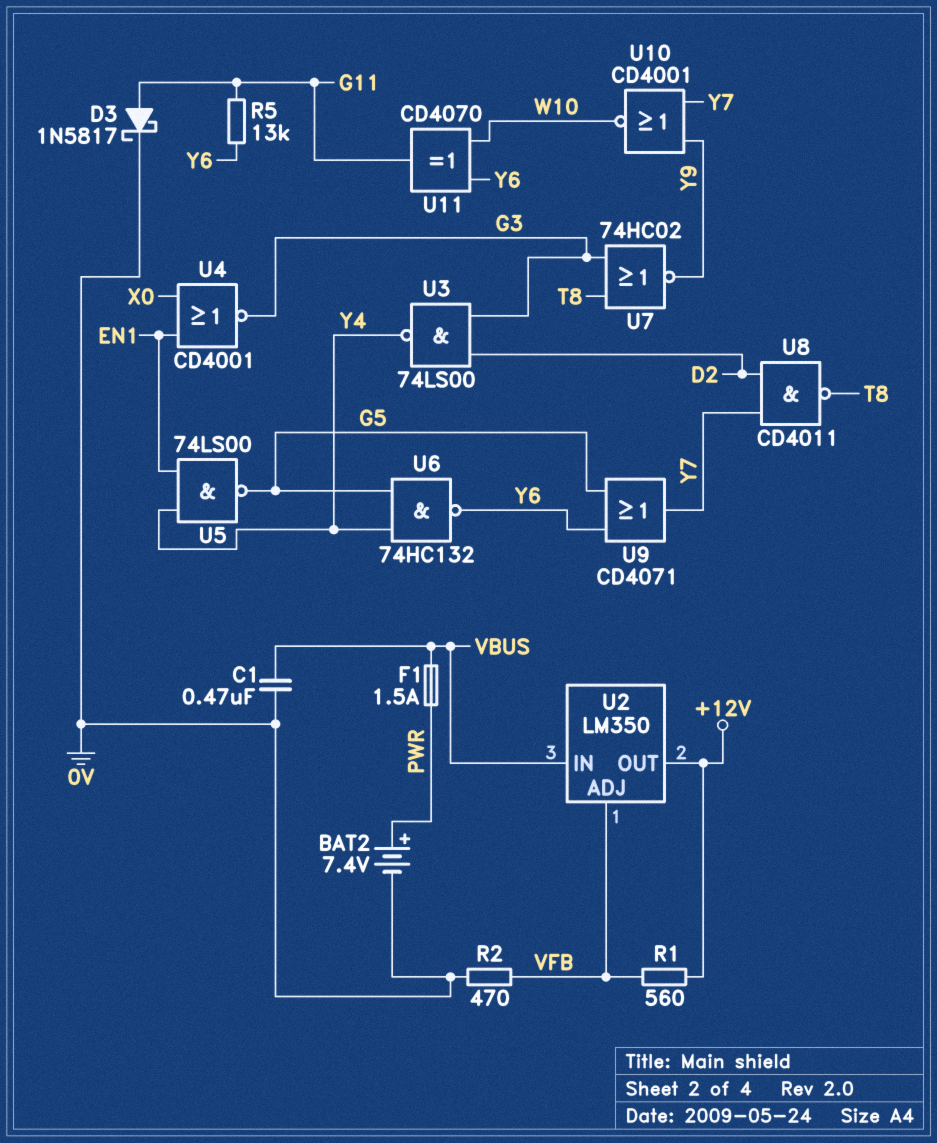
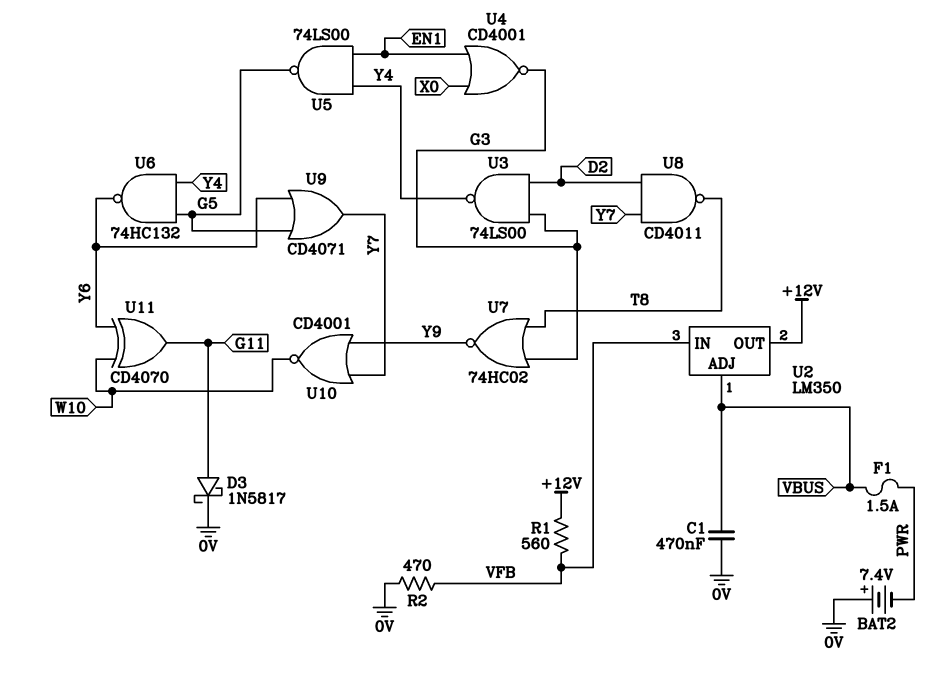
BAT2: 7.4V (plus PWR, minus 0V) -> 7.4V (plus 0V, minus PWR)
R5: 13k (G11, Y6) -> none
U2 pin ADJ: VFB -> VBUS
U2 pin IN: VBUS -> VFB

